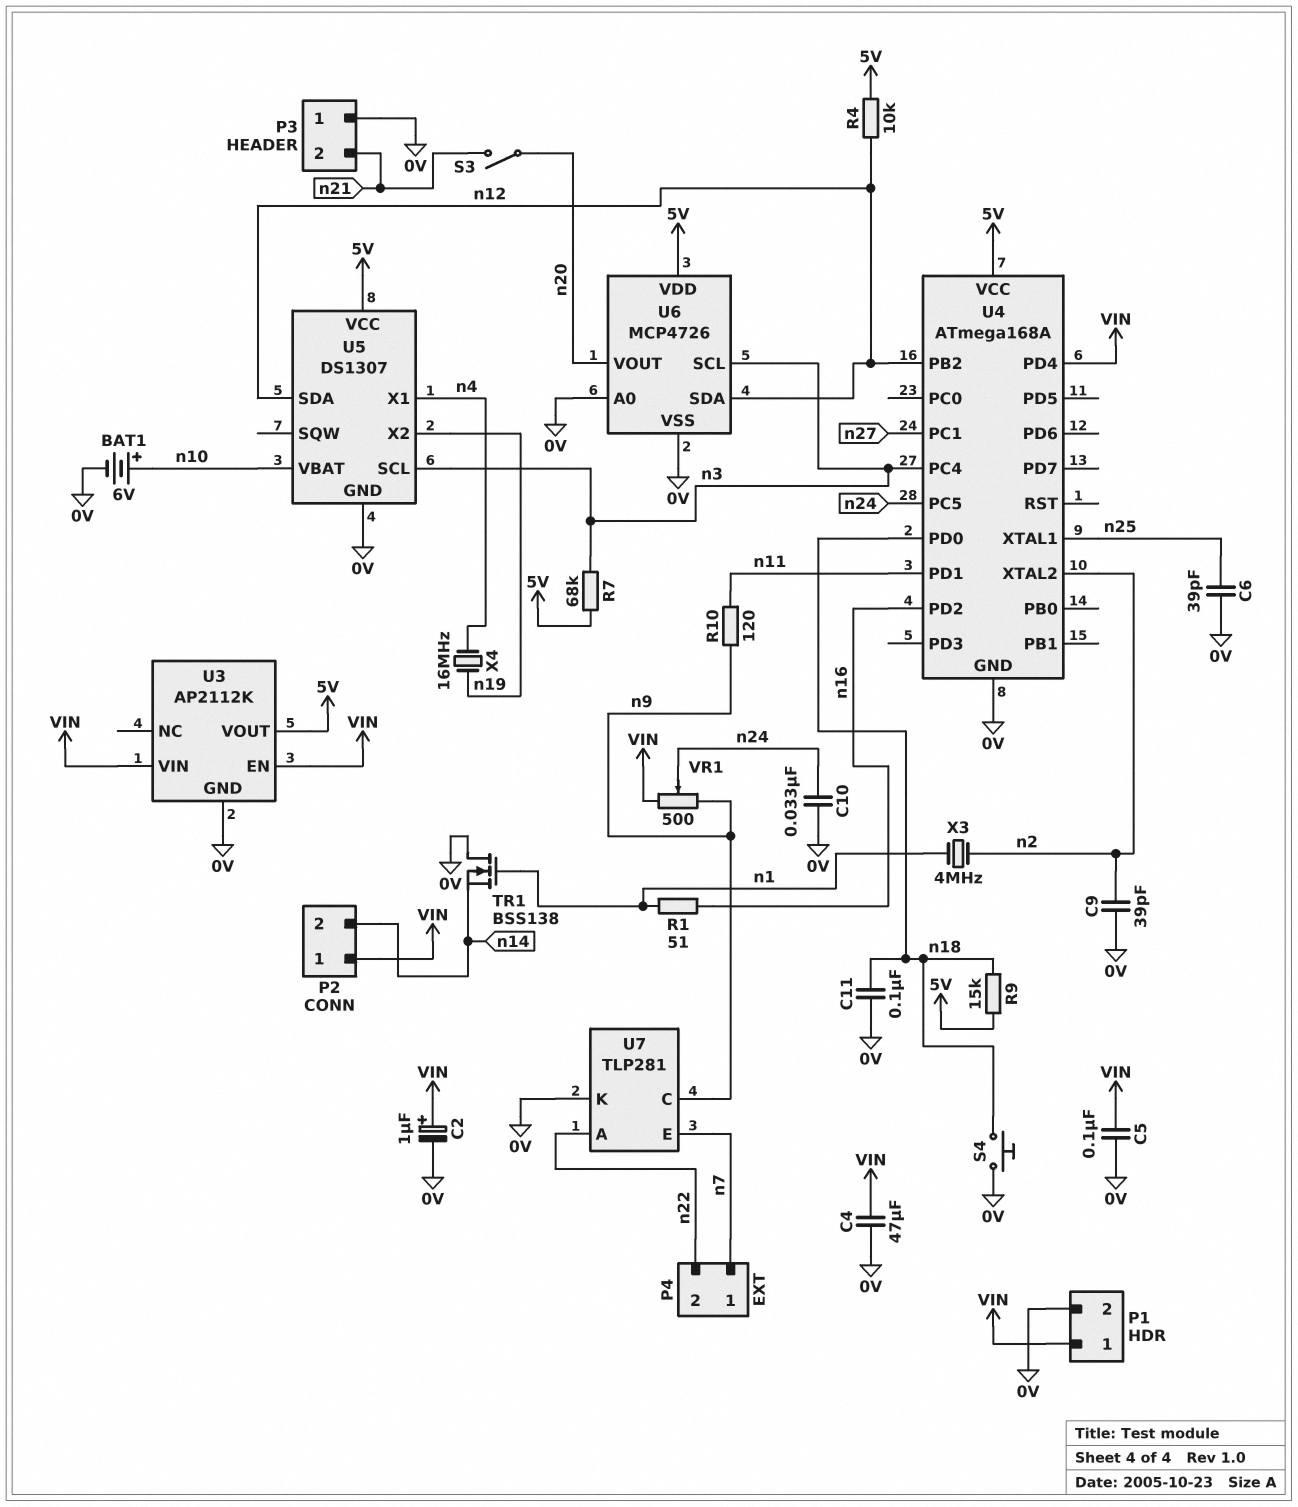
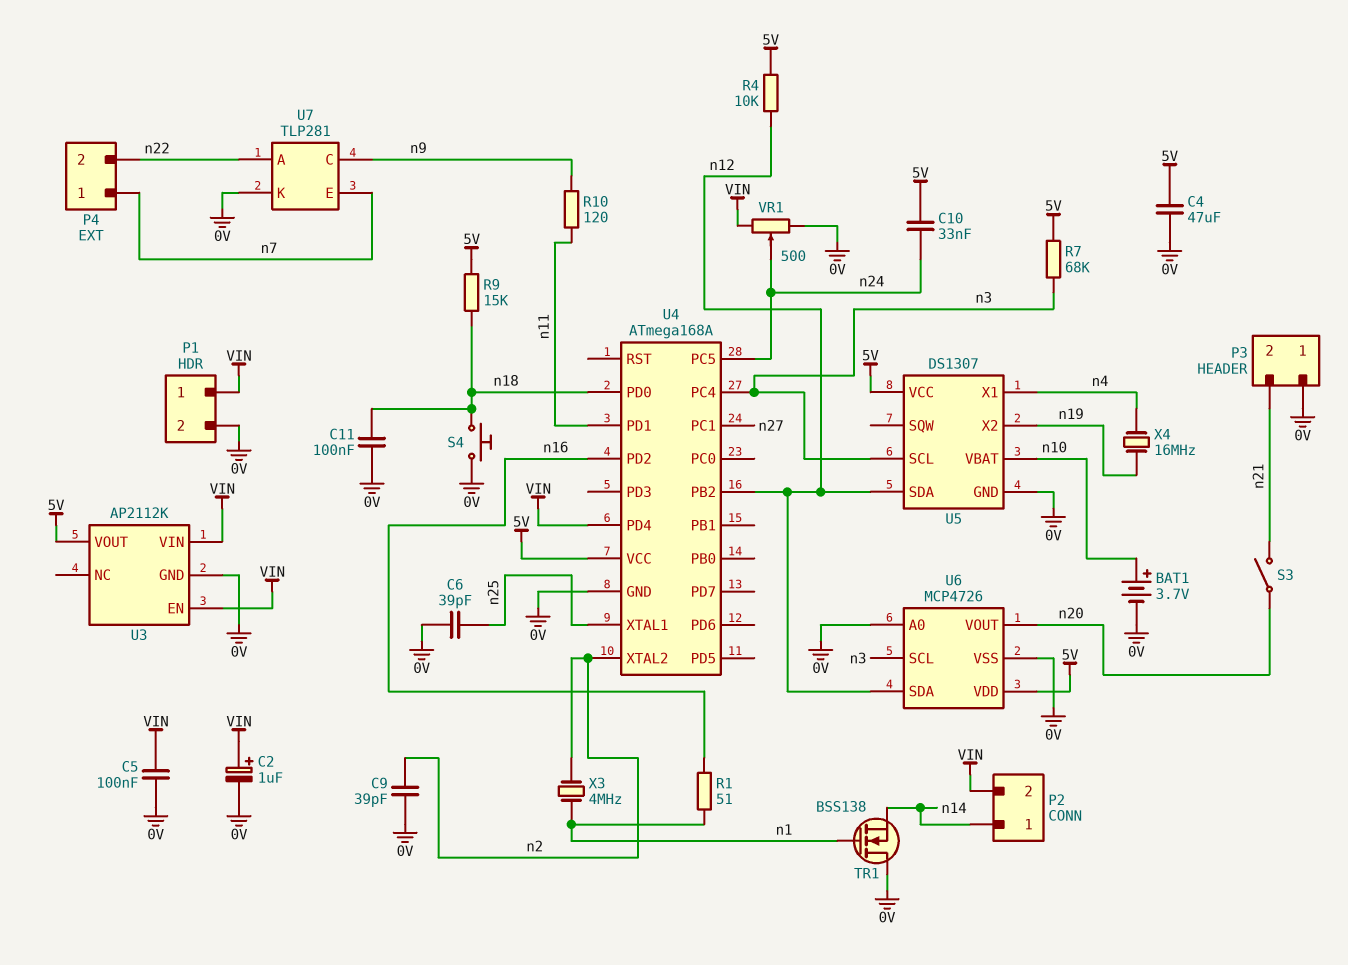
BAT1: 6V (plus n10, minus 0V) -> 3.7V (plus n10, minus 0V)
C4: 47uF (0V, VIN) -> 47uF (0V, 5V)
C10: 33nF (0V, n24) -> 33nF (5V, n24)
P2 pin 1: VIN -> n14
P2 pin 2: n14 -> VIN
VR1: 500 (VIN, n9, wiper n24) -> 500 (0V, VIN, wiper n24)

